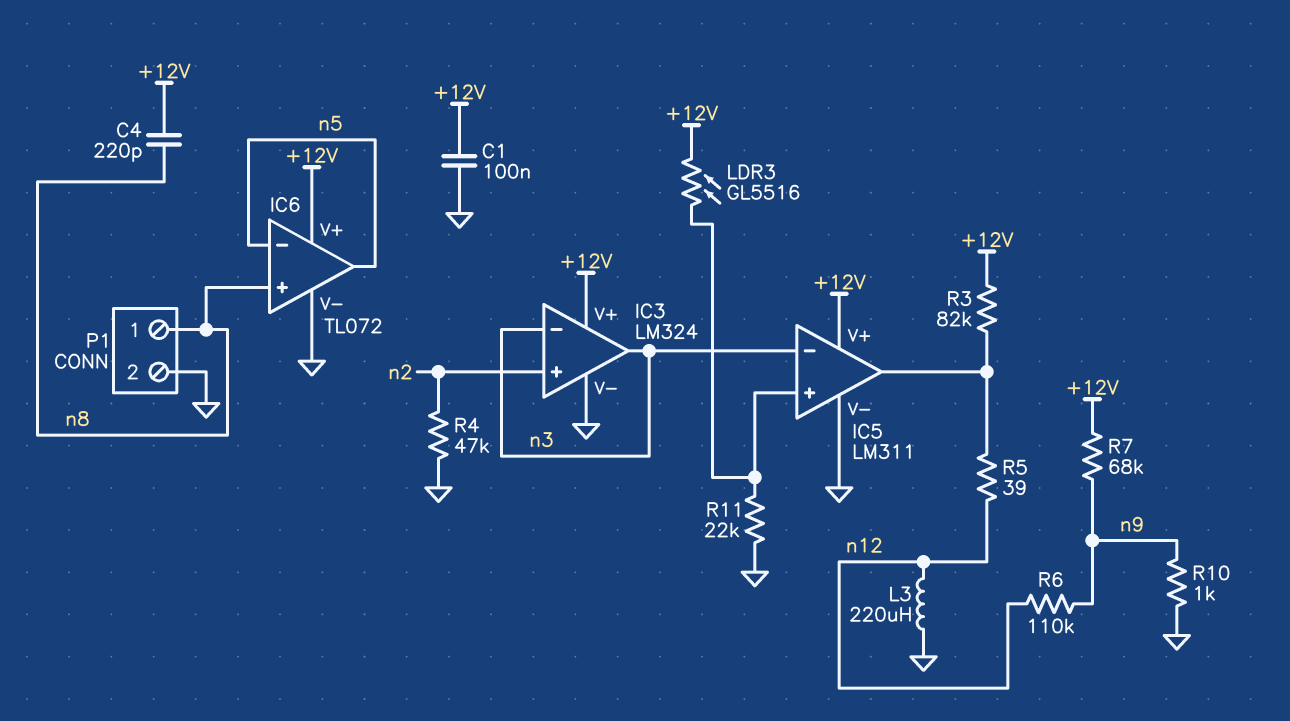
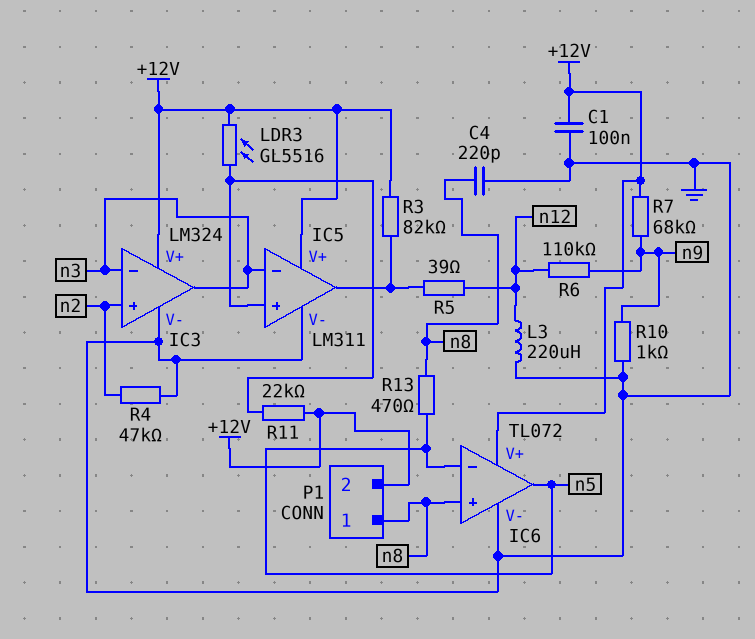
C4: 220pF (+12V, n8) -> 220pF (GND, n8)
P1 pin 2: GND -> +12V
R11: 22k (GND, IC5/in+) -> 22k (+12V, IC5/in+)
R13: none -> 470 (n5, n8)

